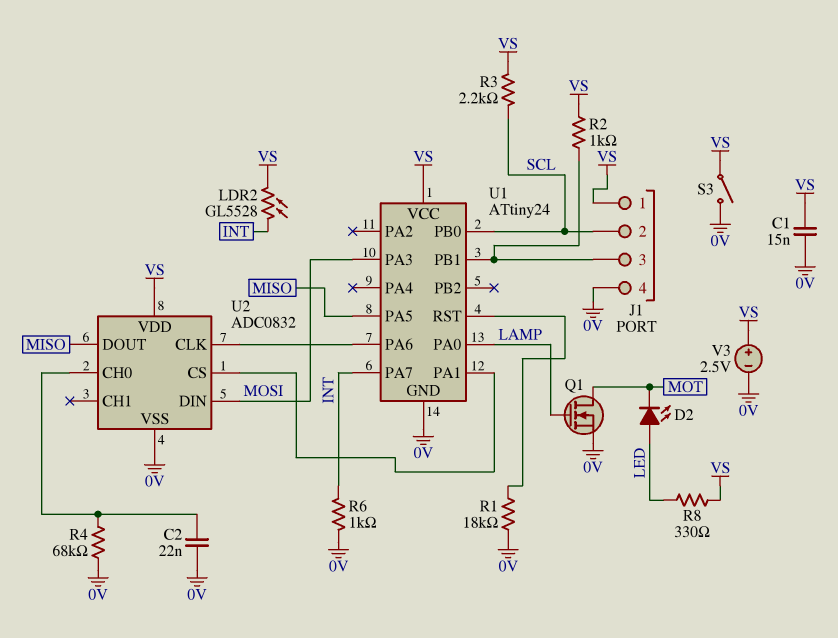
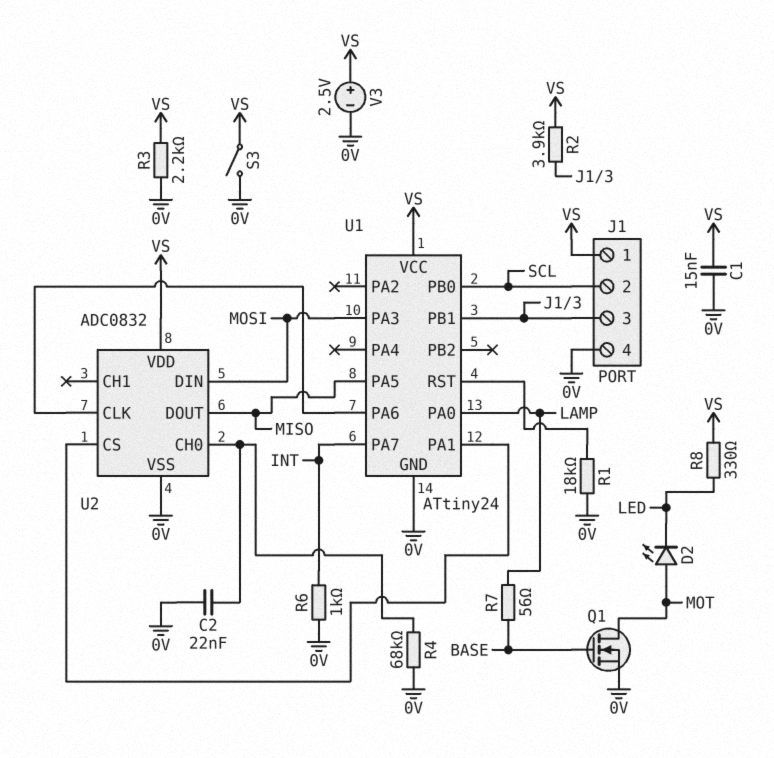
D2: LED (A LED, K MOT) -> LED (A MOT, K LED)
LDR2: GL5528 (INT, VS) -> none
Q1: NMOS (G LAMP, D MOT, S 0V) -> NMOS (G BASE, D MOT, S 0V)
R2: 1k (J1/3, VS) -> 3.9k (J1/3, VS)
R3: 2.2k (SCL, VS) -> 2.2k (0V, VS)
R7: none -> 56 (BASE, LAMP)

